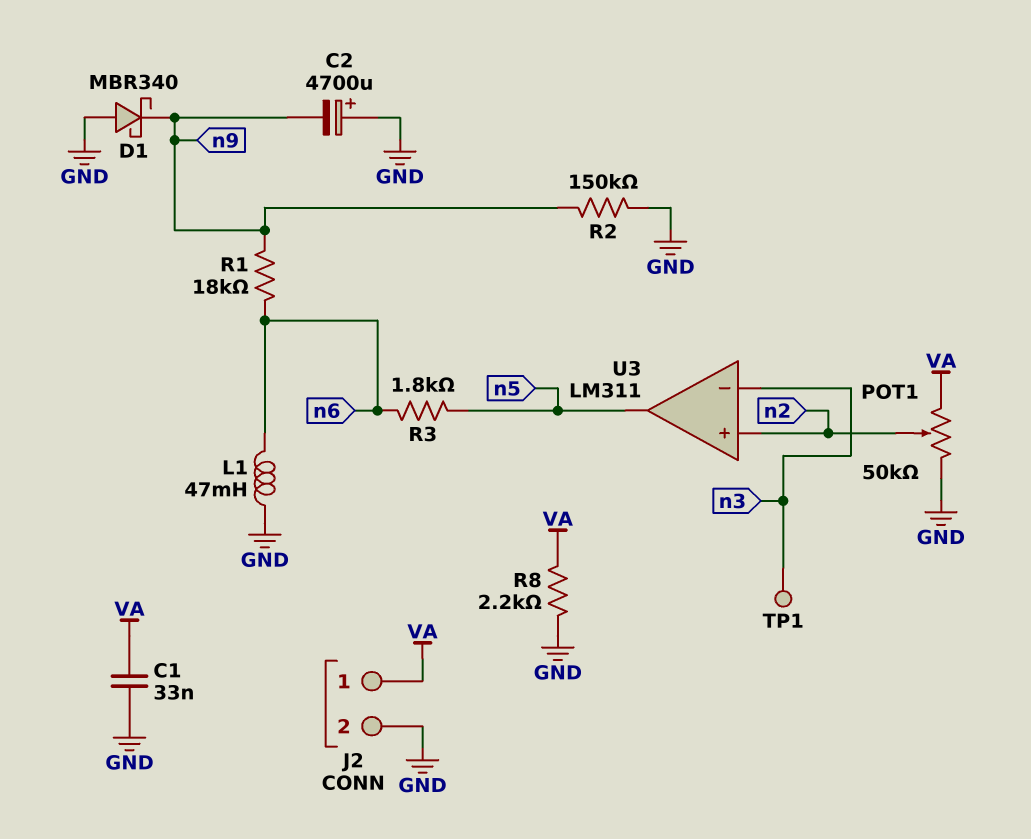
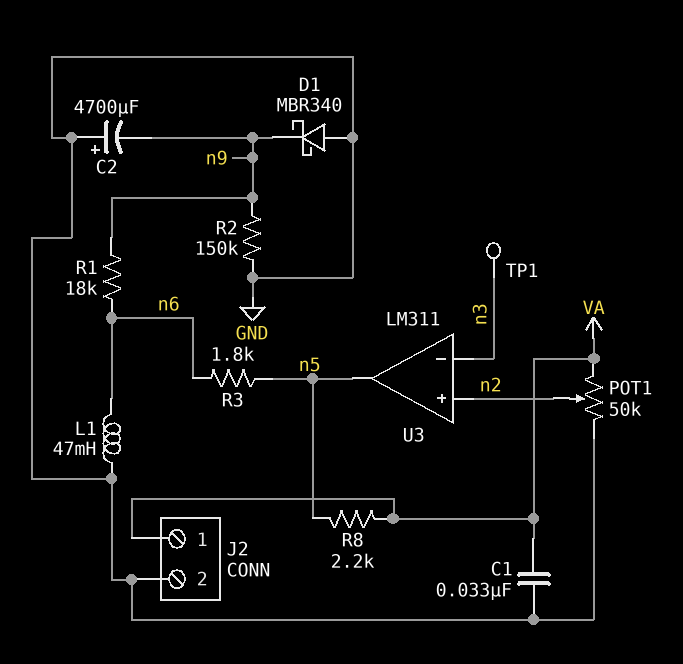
R8: 2.2k (GND, VA) -> 2.2k (VA, n5)

